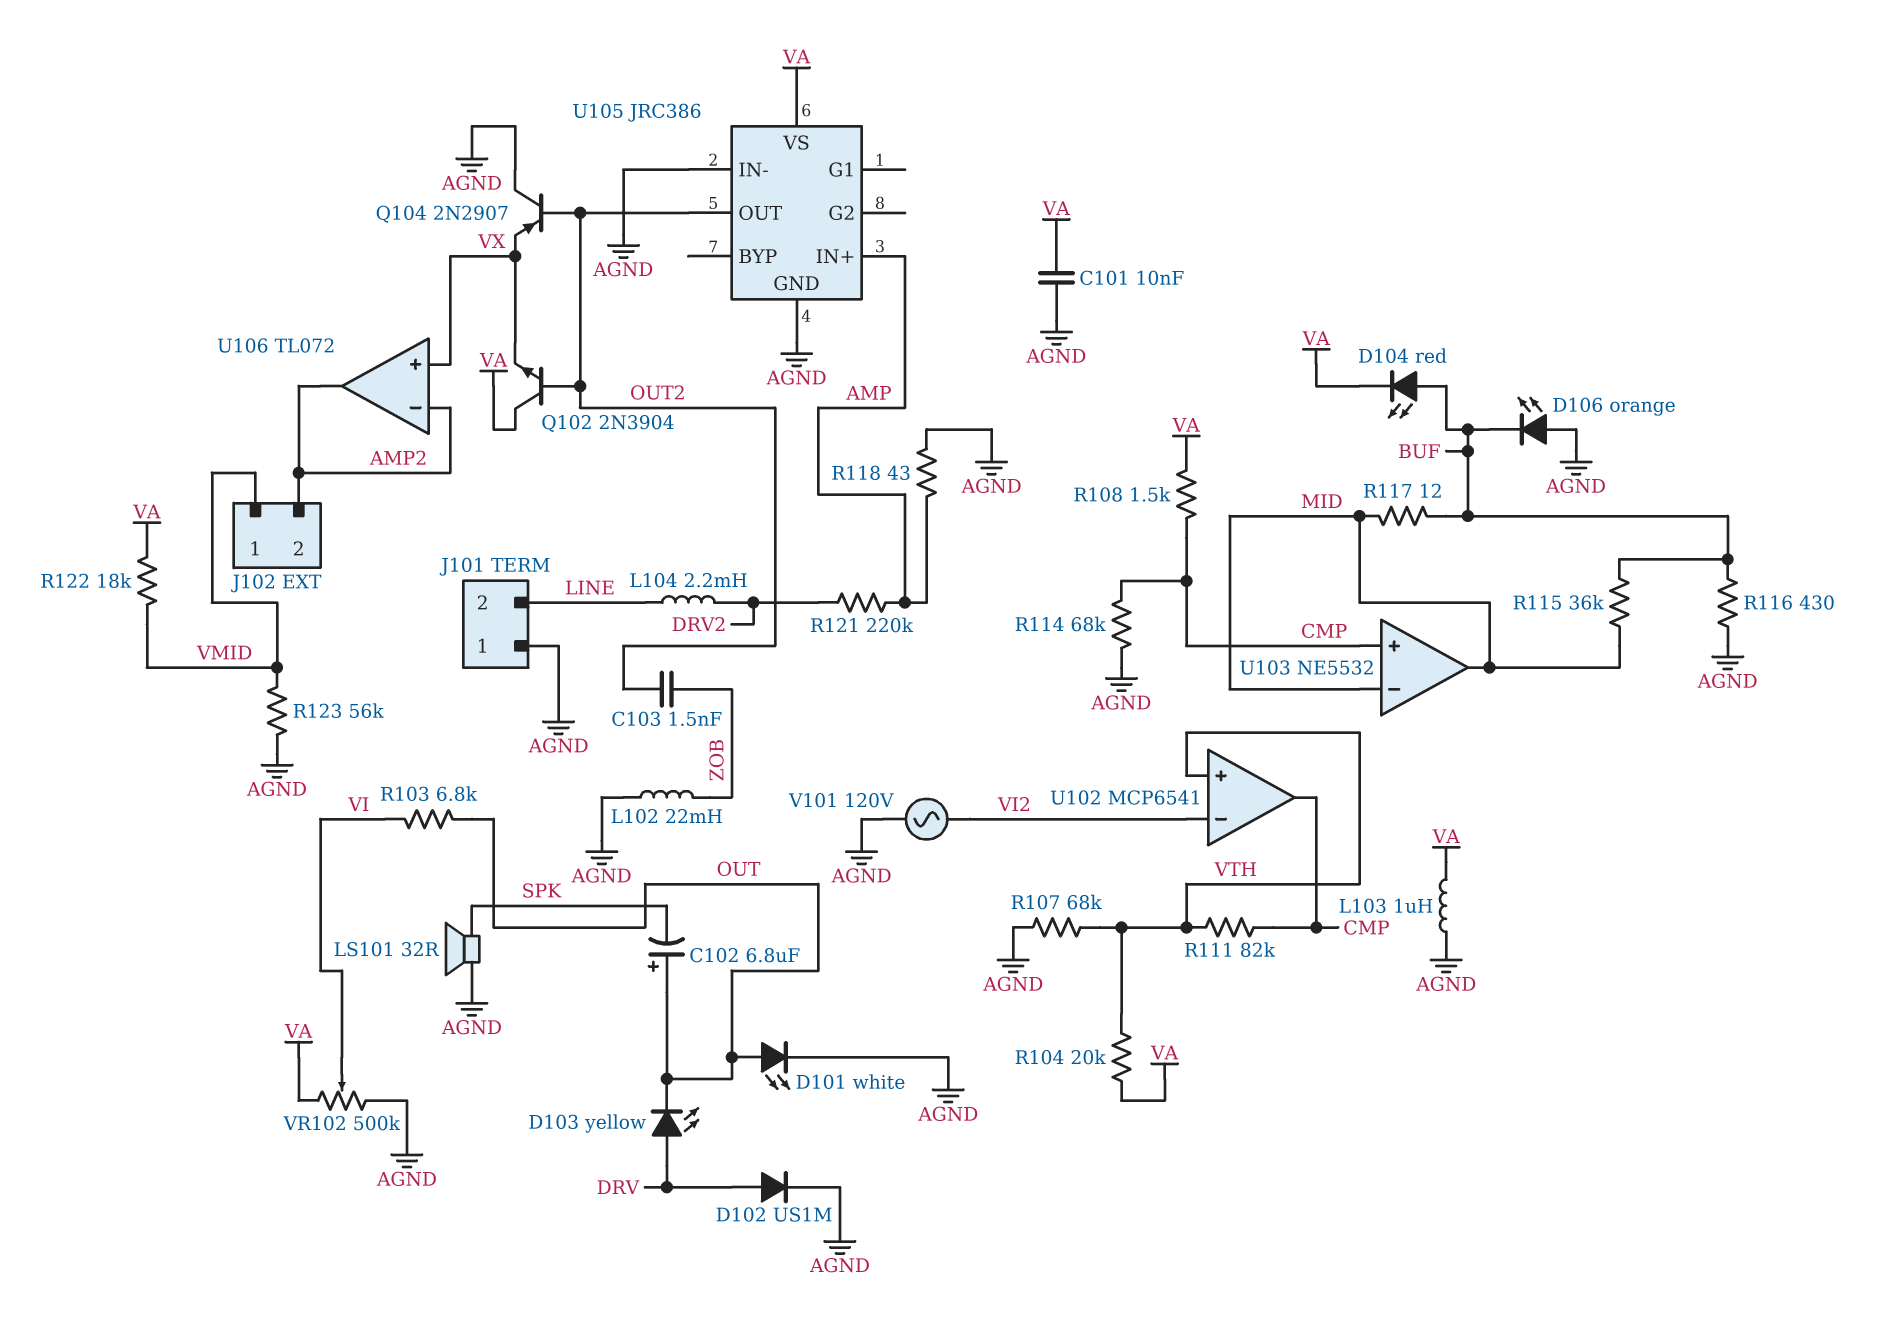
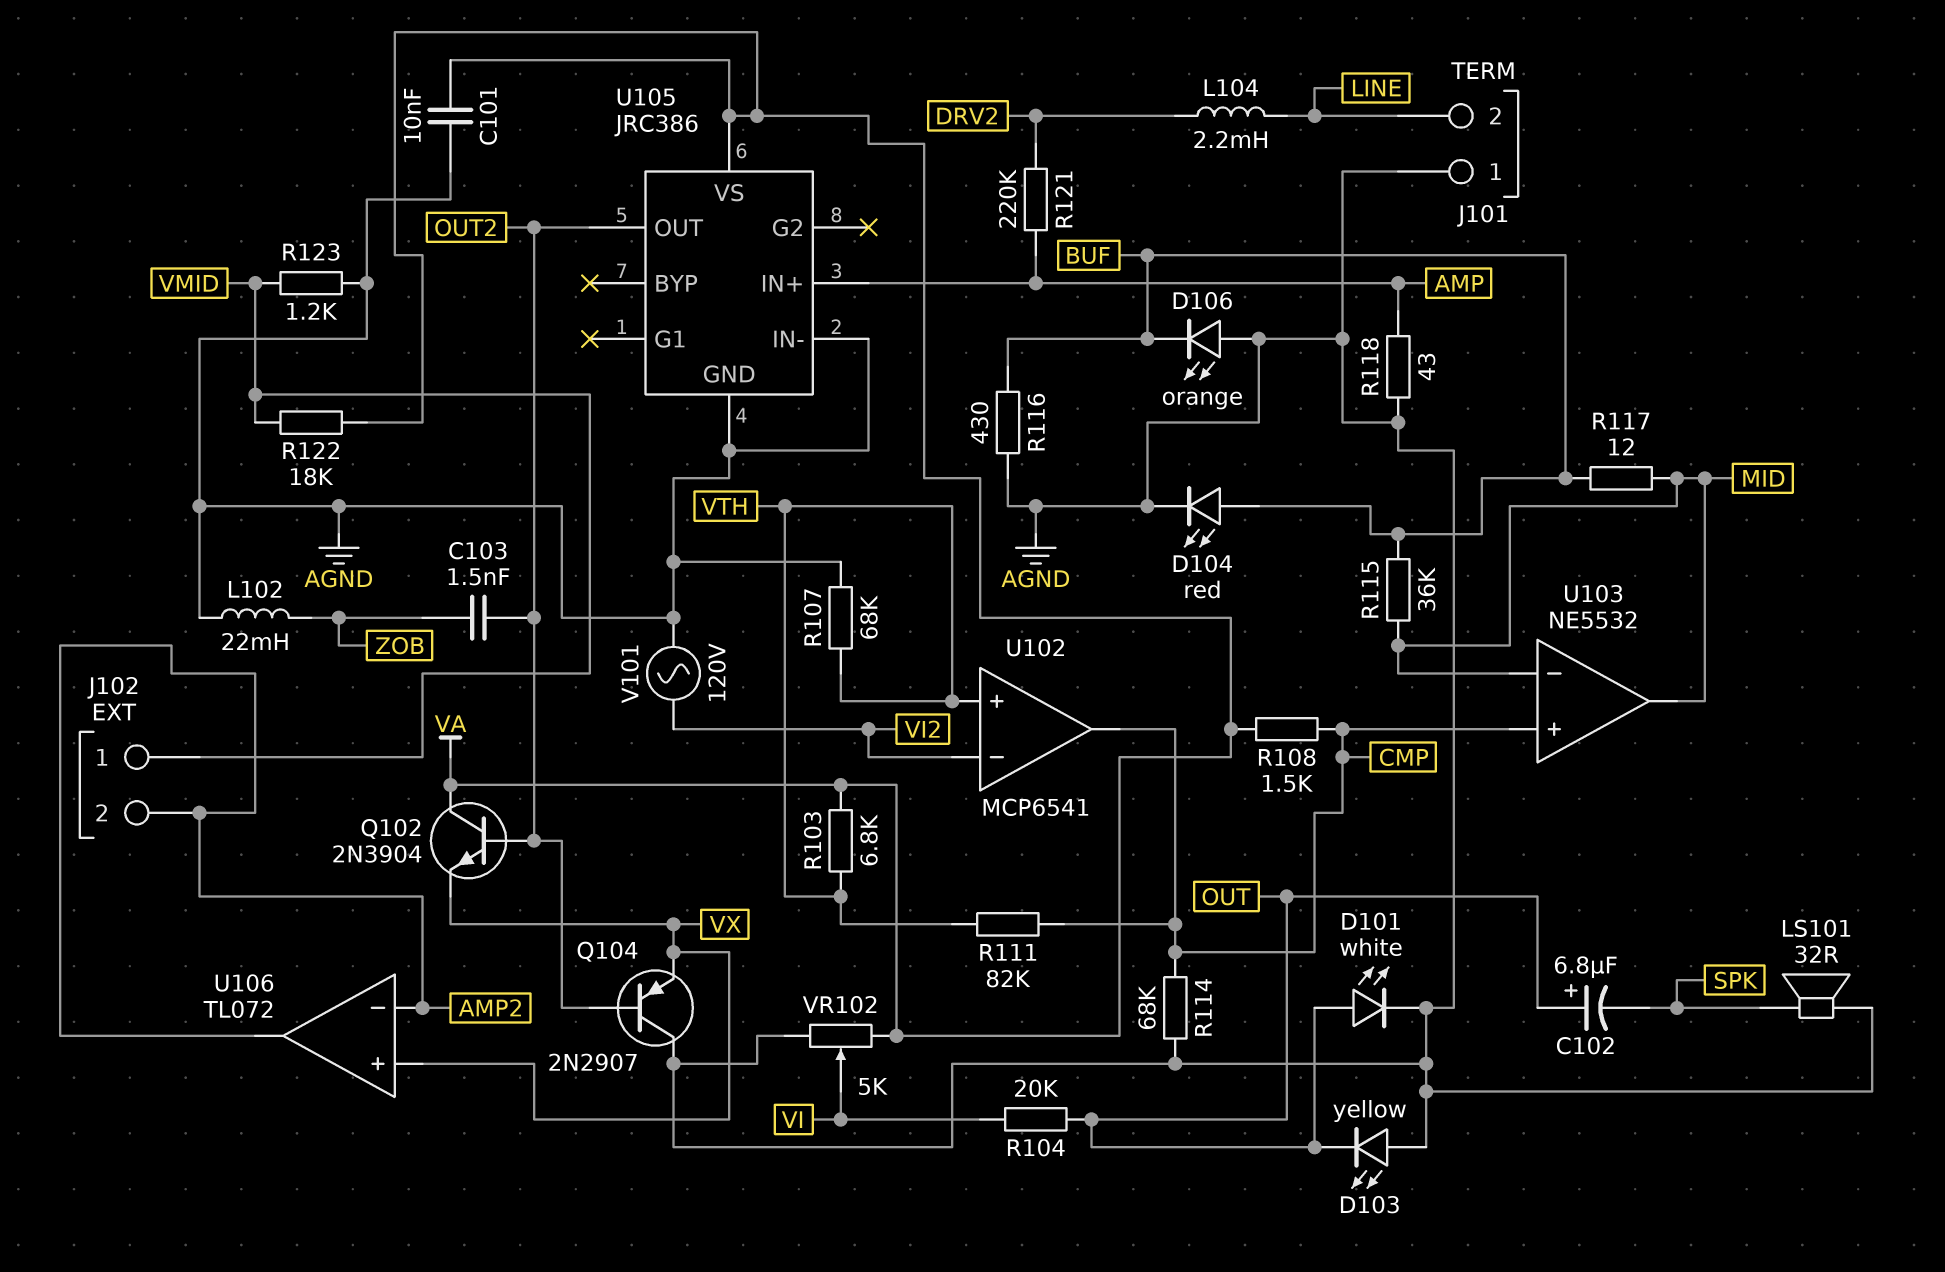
D102: diode US1M (A DRV, K AGND) -> none
D103: LED yellow (A DRV, K OUT) -> LED yellow (A AGND, K OUT)
D104: LED red (A BUF, K VA) -> LED red (A BUF, K AGND)
L103: 1uH (AGND, VA) -> none
R103: 6.8k (OUT, VI) -> 6.8k (VA, VTH)
R104: 20k (VA, VTH) -> 20k (OUT, VI)
R123: 56k (AGND, VMID) -> 1.2k (AGND, VMID)
VR102: 500k (AGND, VA, wiper VI) -> 5k (AGND, VA, wiper VI)

